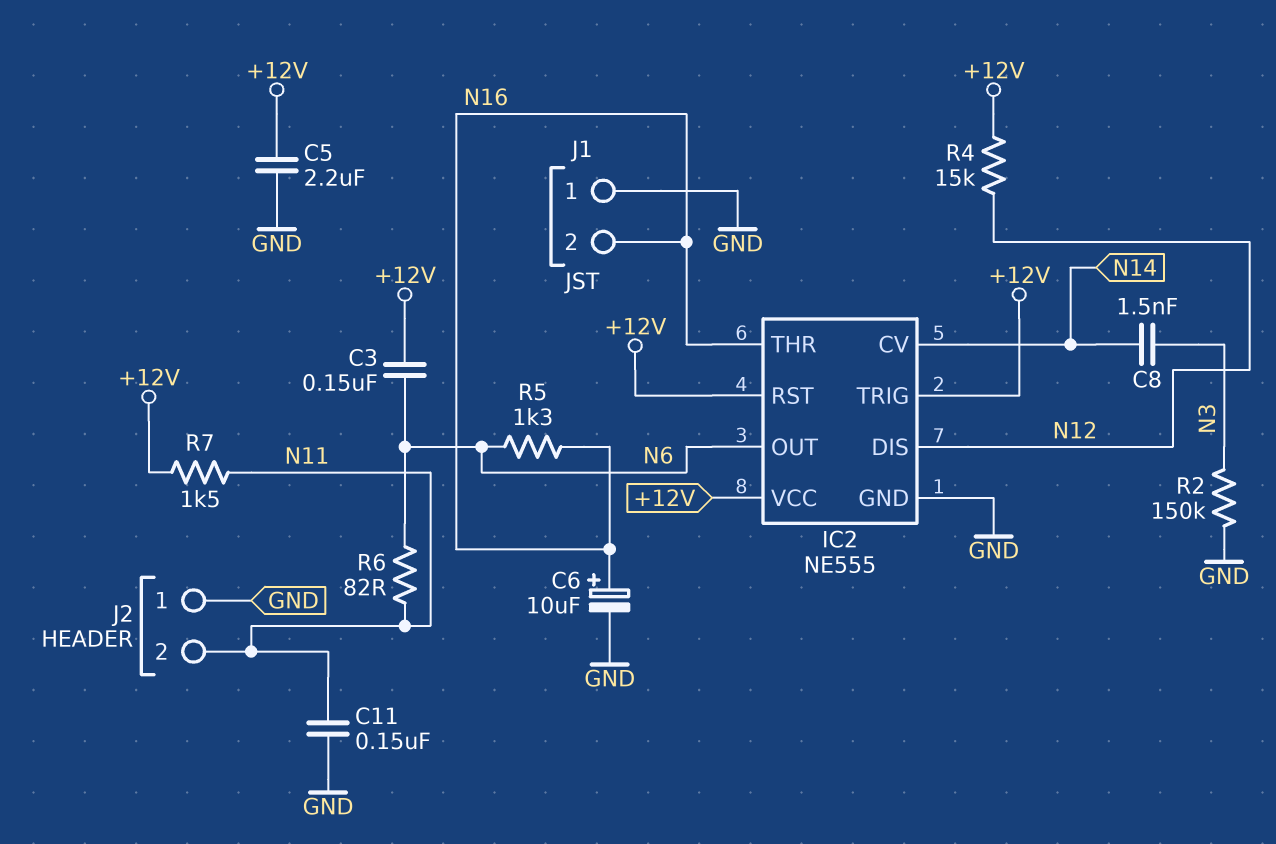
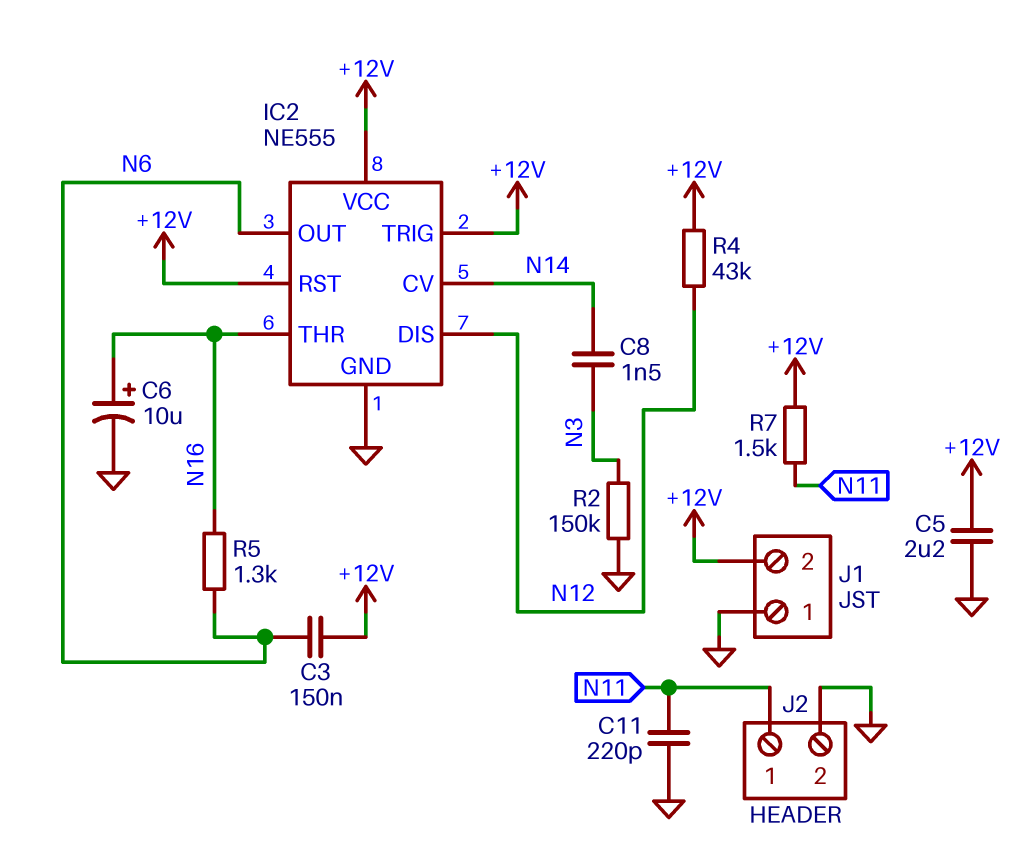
C11: 150nF (GND, N11) -> 220pF (GND, N11)
J1 pin 2: N16 -> +12V
J2 pin 1: GND -> N11
J2 pin 2: N11 -> GND
R4: 15k (+12V, N12) -> 43k (+12V, N12)
R6: 82 (N6, N11) -> none

